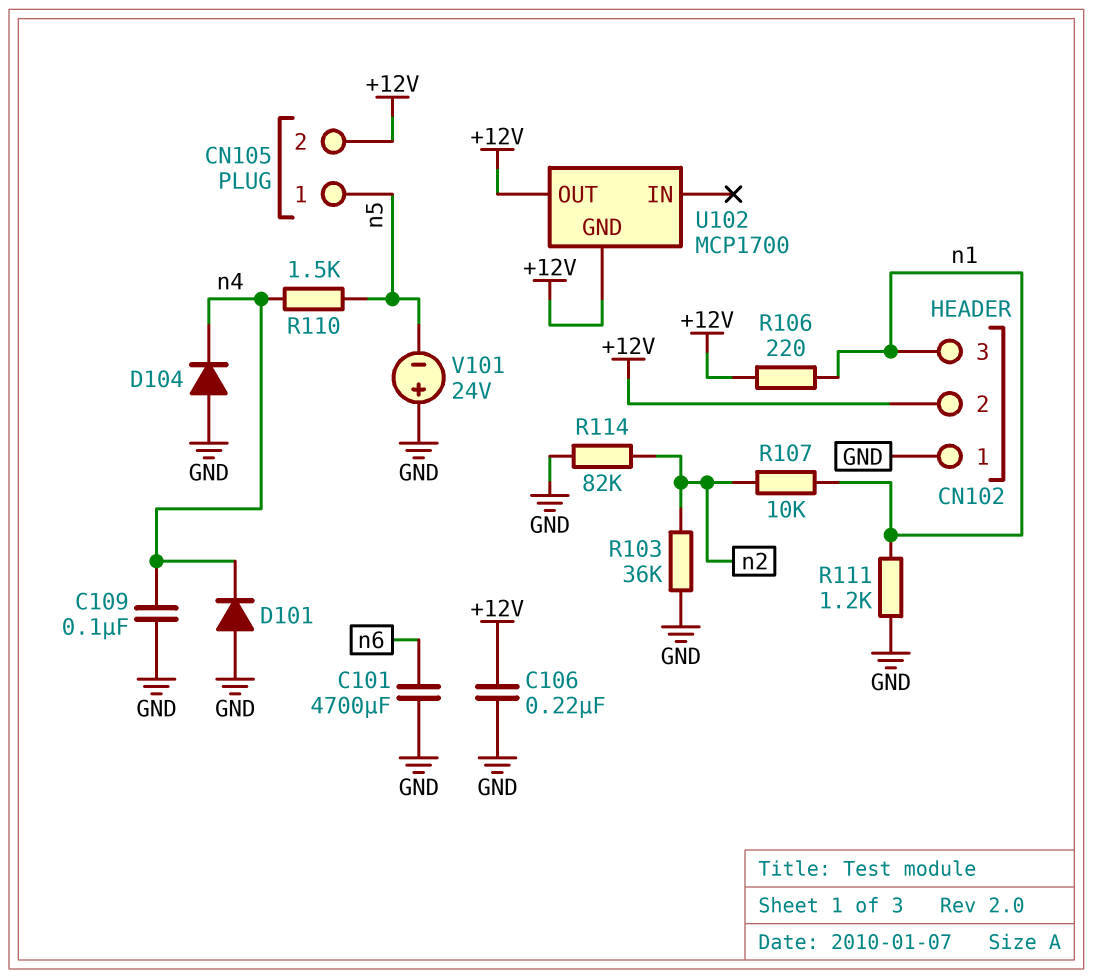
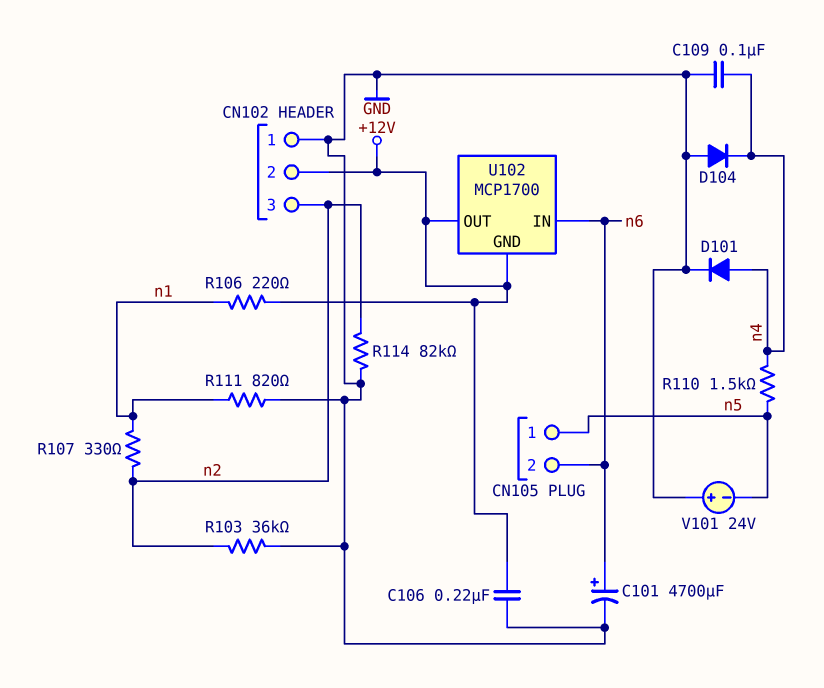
C101: 4700uF (GND, n6) -> 4700uF (plus n6, minus GND)
CN102 pin 3: n1 -> n2
CN105 pin 2: +12V -> n6
D101: diode (A GND, K n4) -> diode (A n4, K GND)
R107: 10k (n1, n2) -> 330 (n1, n2)
R111: 1.2k (GND, n1) -> 820 (GND, n1)
U102 pin IN: none -> n6

